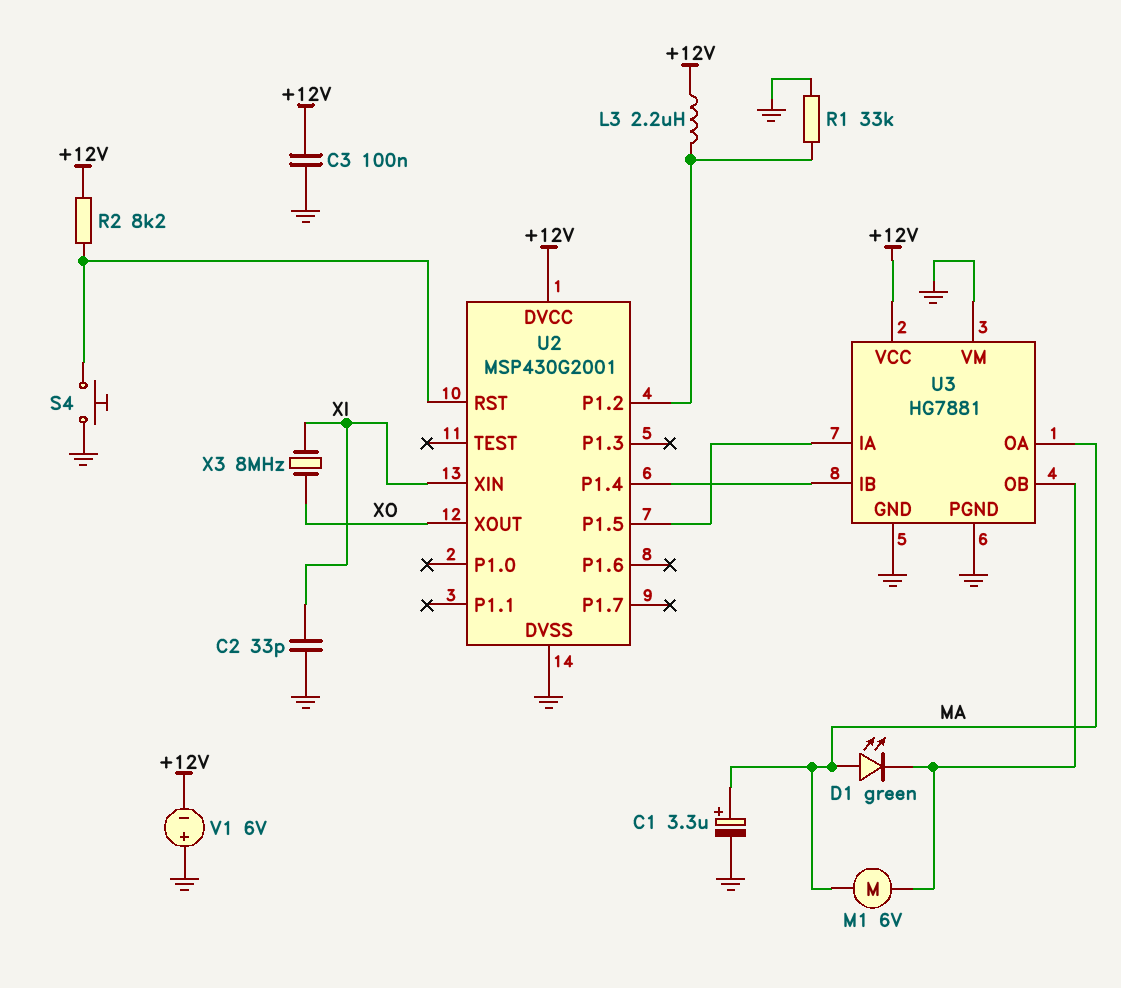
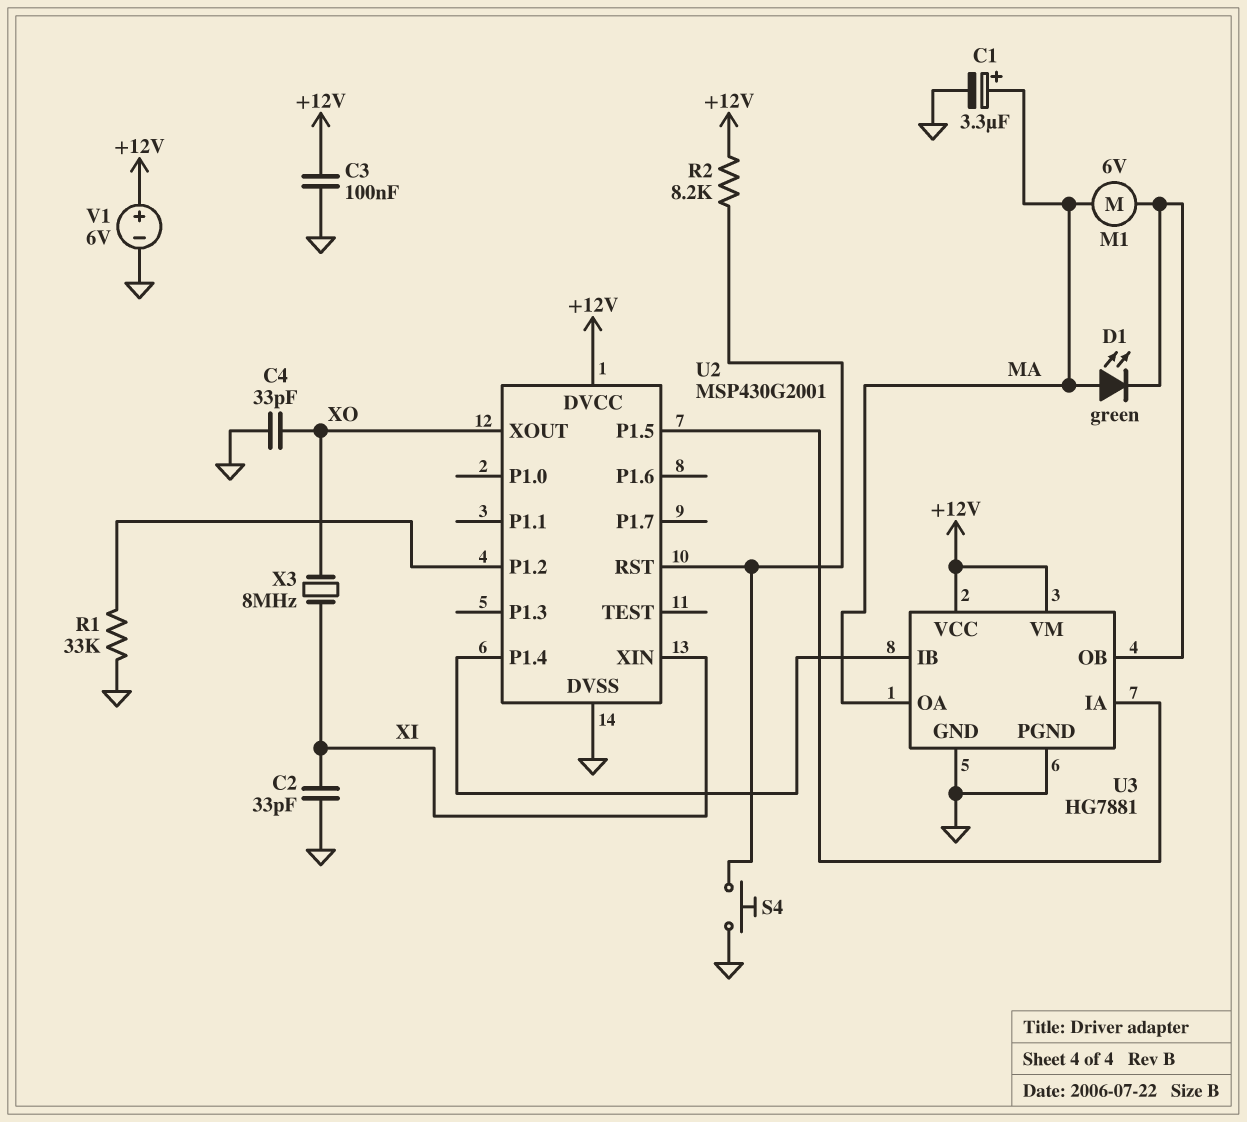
C4: none -> 33pF (GND, XO)
L3: 2.2uH (+12V, U2/P1.2) -> none
U3 pin VM: GND -> +12V
V1: 6V (plus GND, minus +12V) -> 6V (plus +12V, minus GND)

